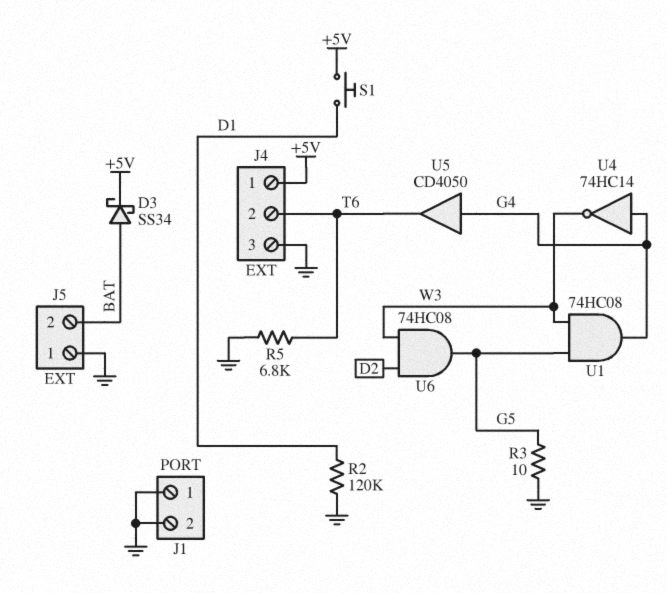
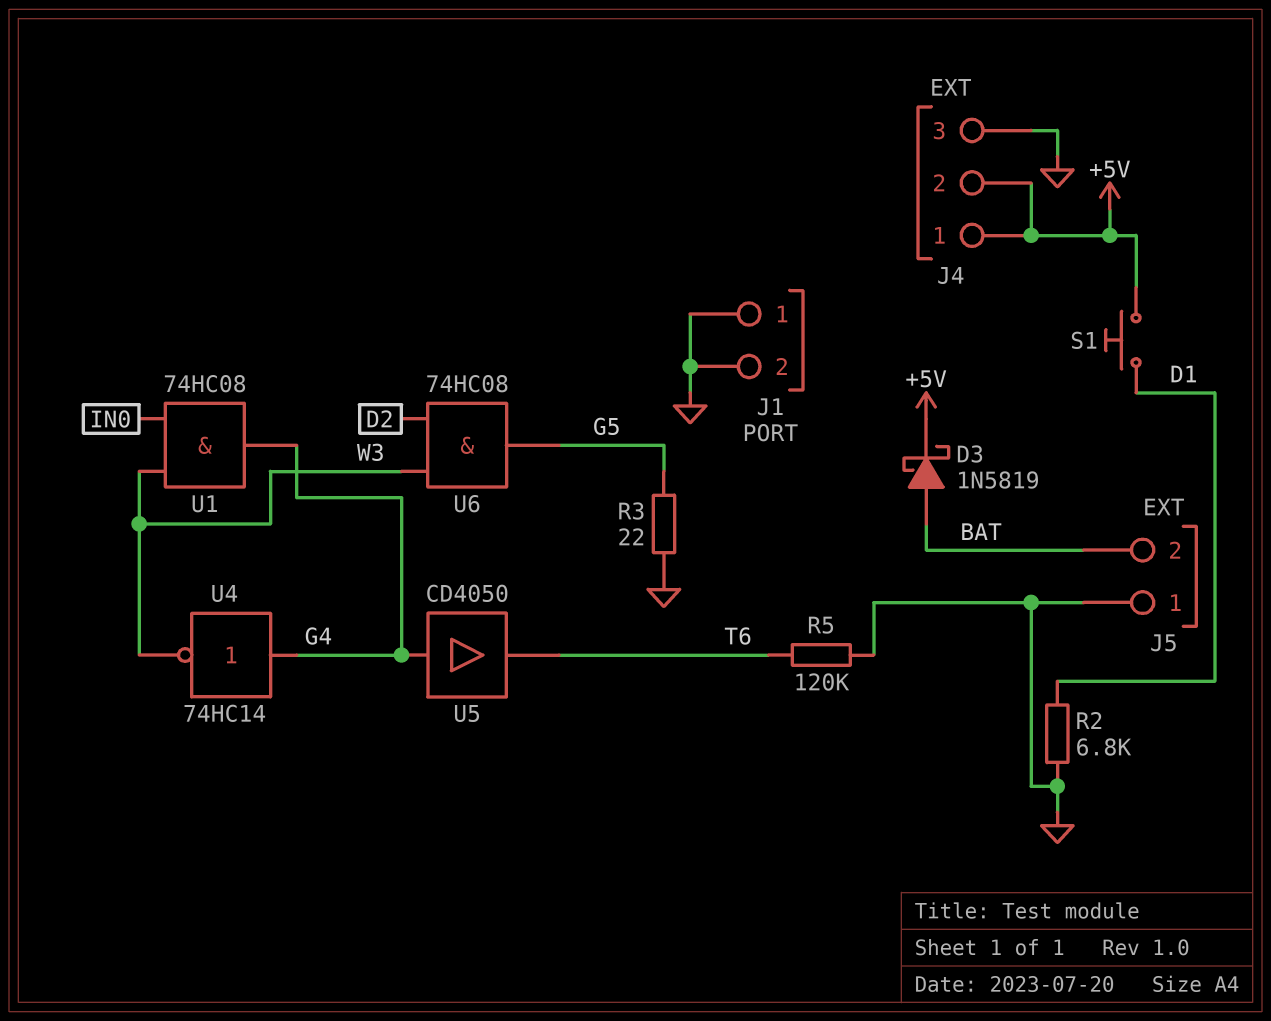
D3: schottky SS34 (A BAT, K +5V) -> schottky 1N5819 (A BAT, K +5V)
J4 pin 2: T6 -> +5V
R2: 120k (D1, GND) -> 6.8k (D1, GND)
R3: 10 (G5, GND) -> 22 (G5, GND)
R5: 6.8k (GND, T6) -> 120k (GND, T6)
U1: AND 74HC08 (in G5, in W3, out G4) -> AND 74HC08 (in IN0, in W3, out G4)

